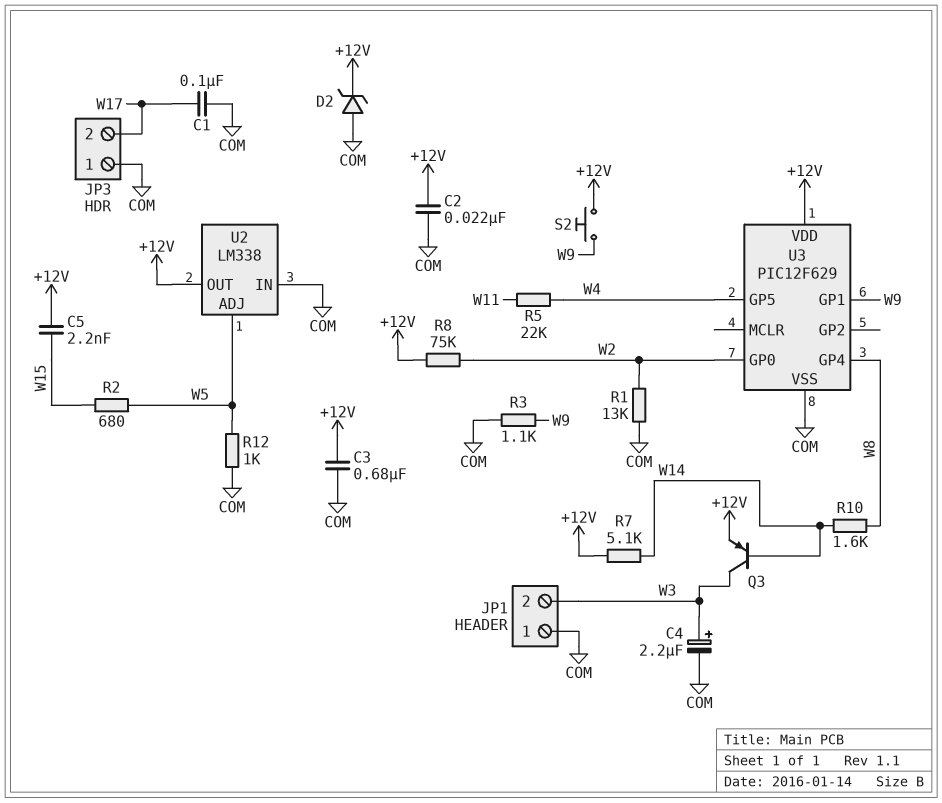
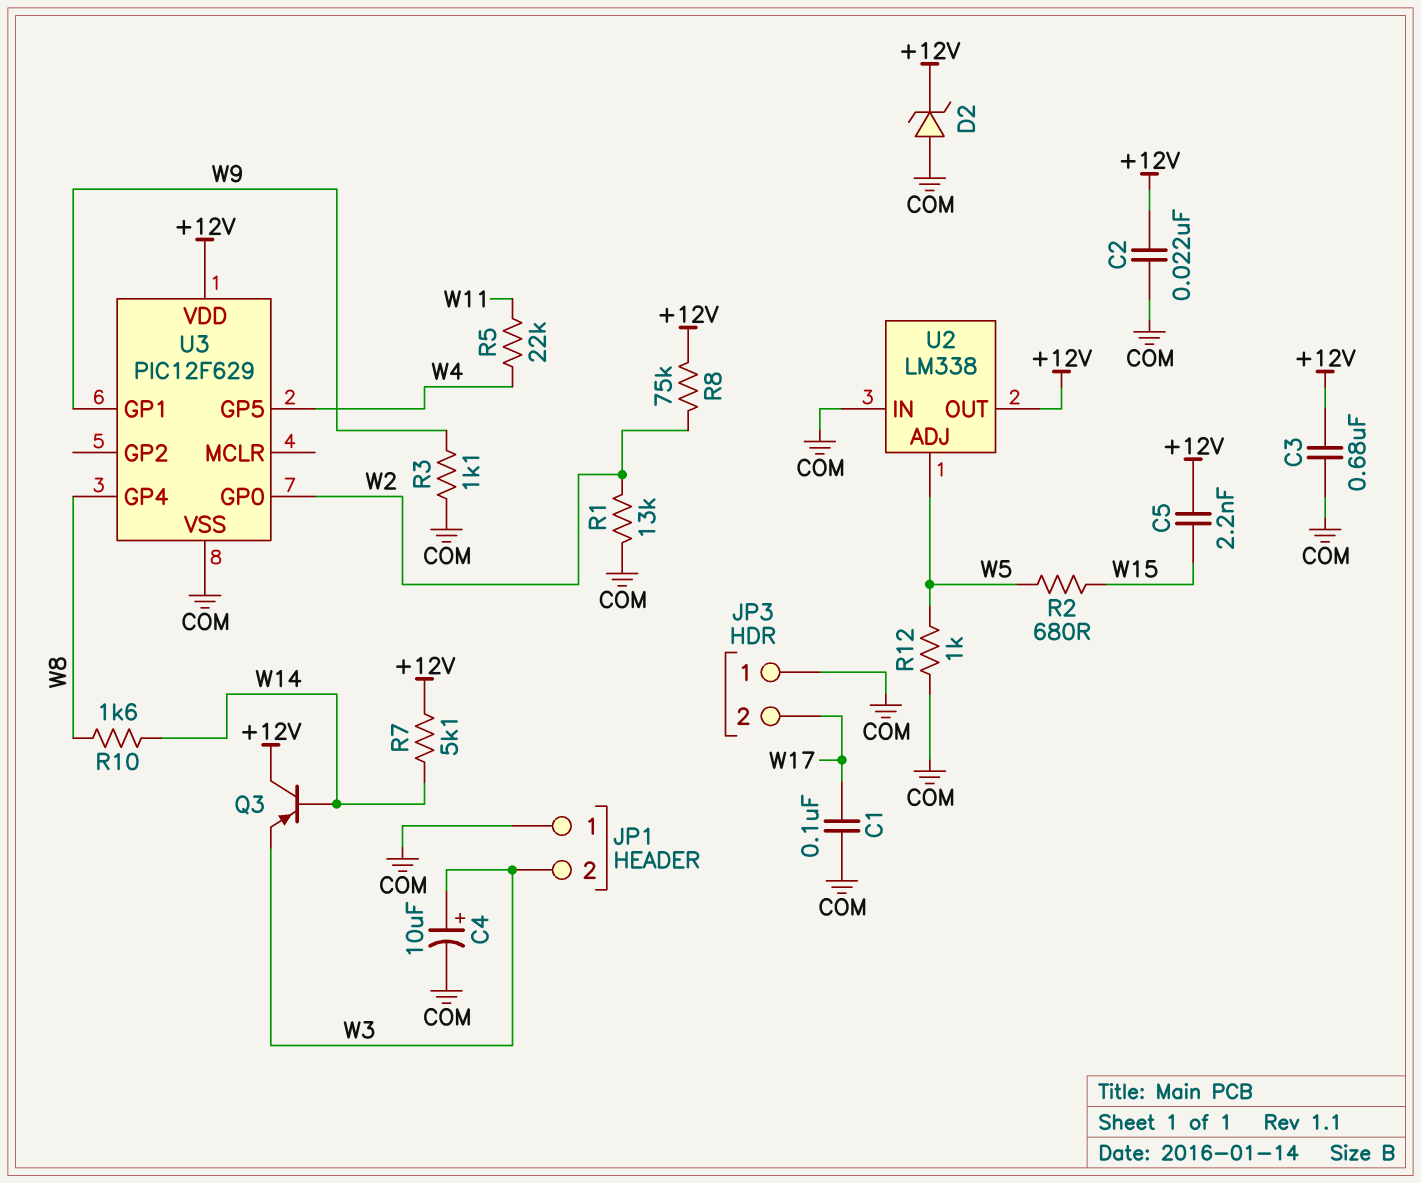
C4: 2.2uF (plus W3, minus COM) -> 10uF (plus W3, minus COM)
Q3: PNP (B W14, C W3, E +12V) -> PNP (B W14, C +12V, E W3)
S2: button (+12V, W9) -> none

